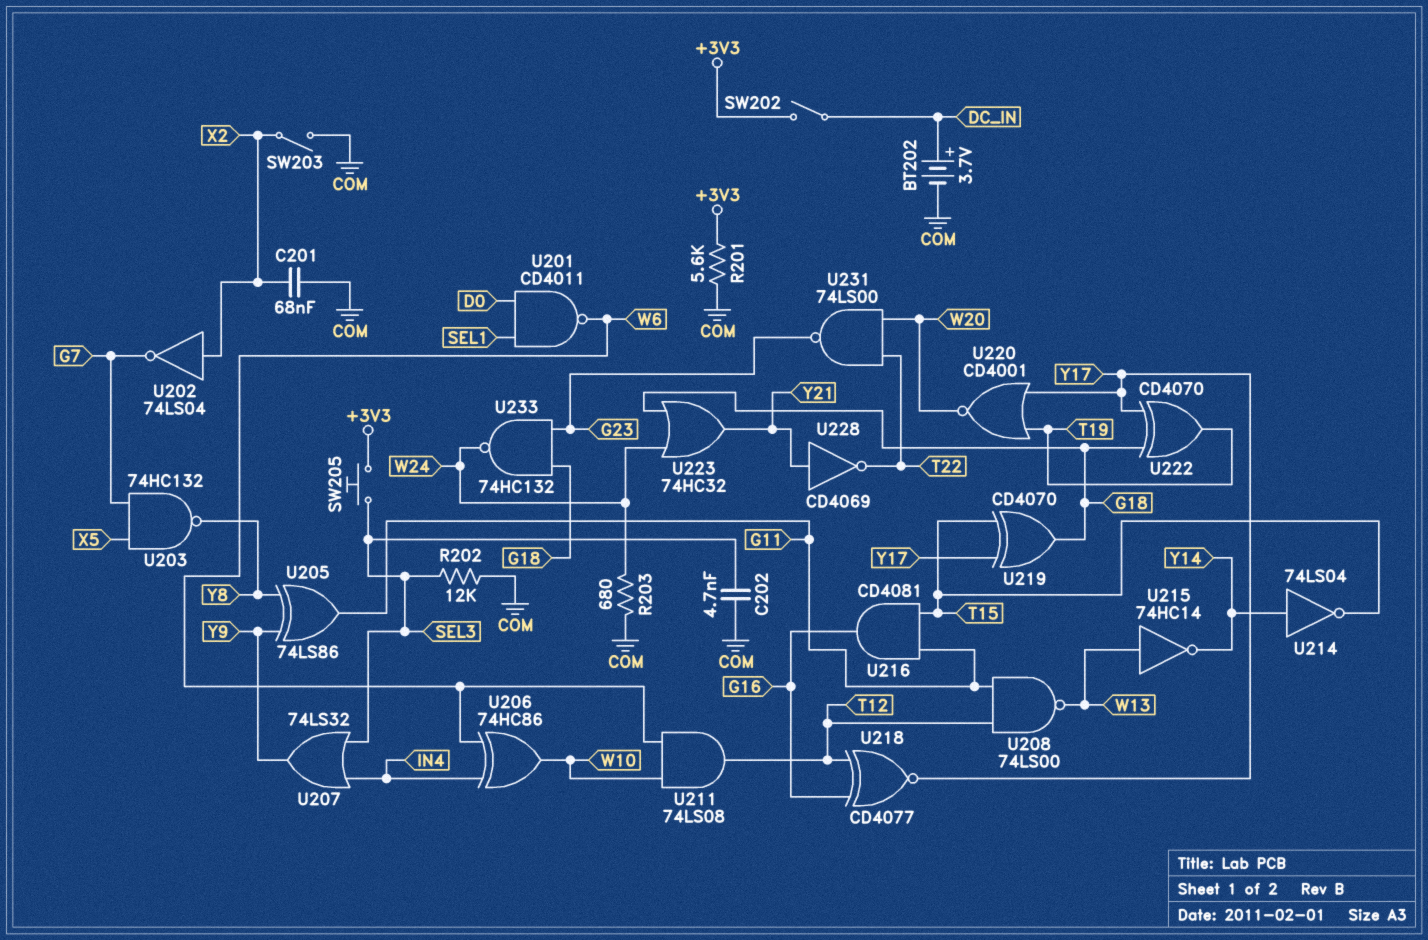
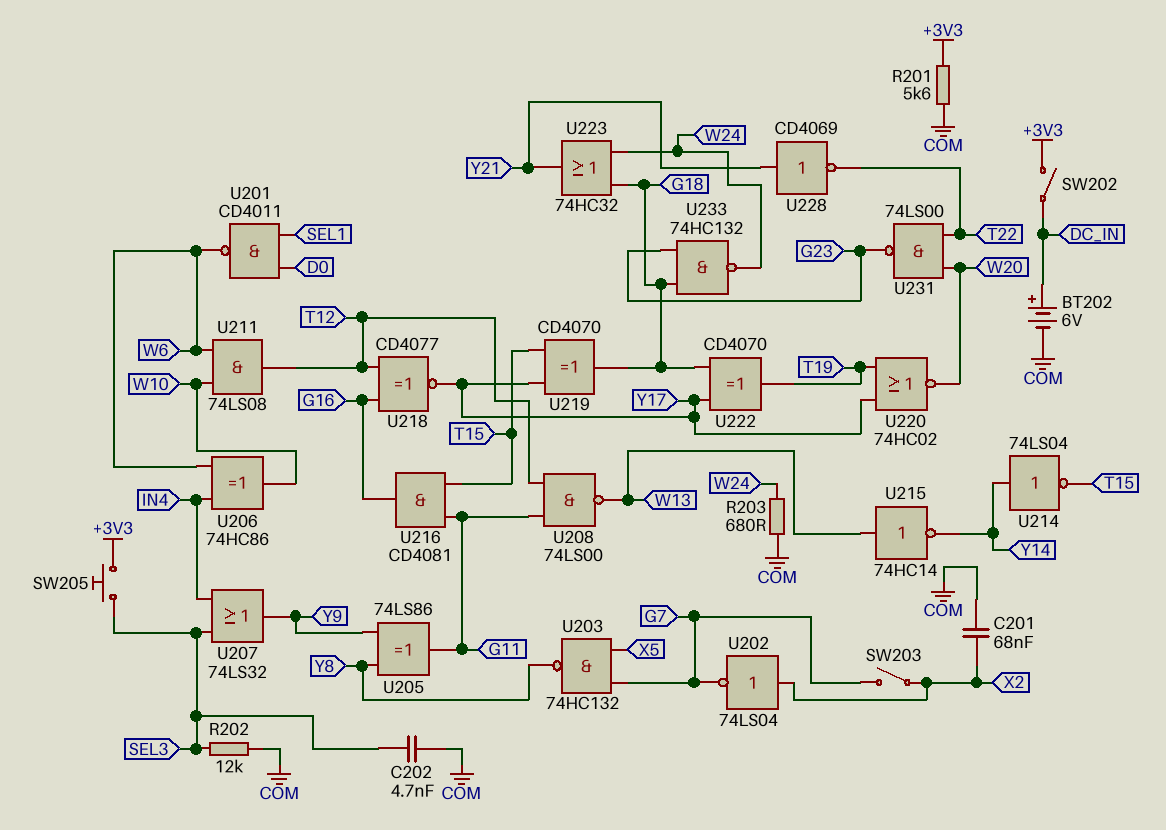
BT202: 3.7V (plus DC_IN, minus COM) -> 6V (plus DC_IN, minus COM)
SW203: switch (COM, X2) -> switch (G7, X2)
U220: NOR CD4001 (in T19, in Y17, out W20) -> NOR 74HC02 (in T19, in Y17, out W20)

